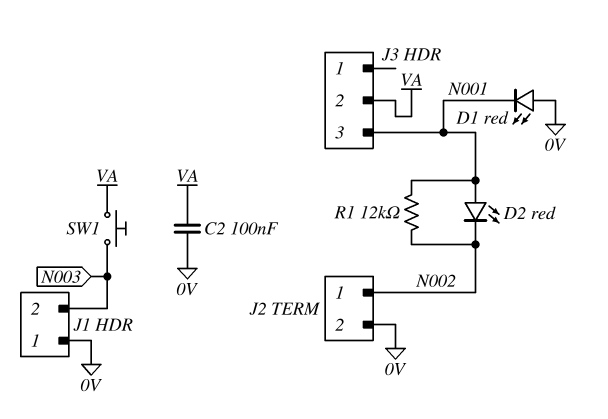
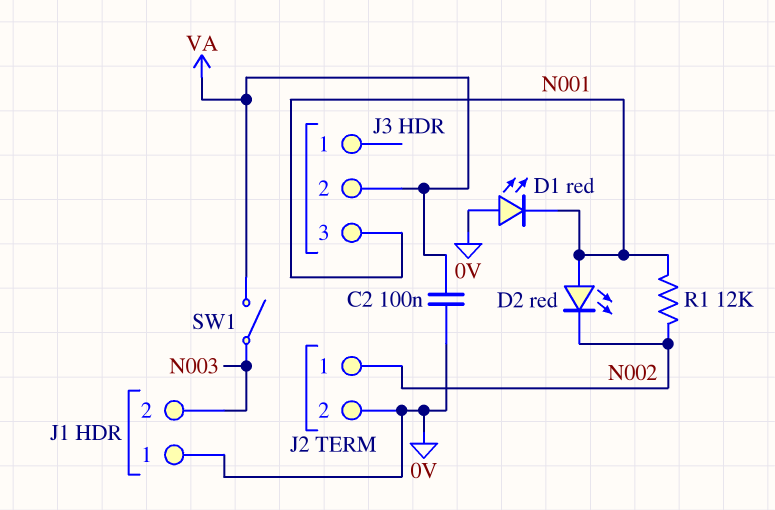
SW1: button (N003, VA) -> switch (N003, VA)

